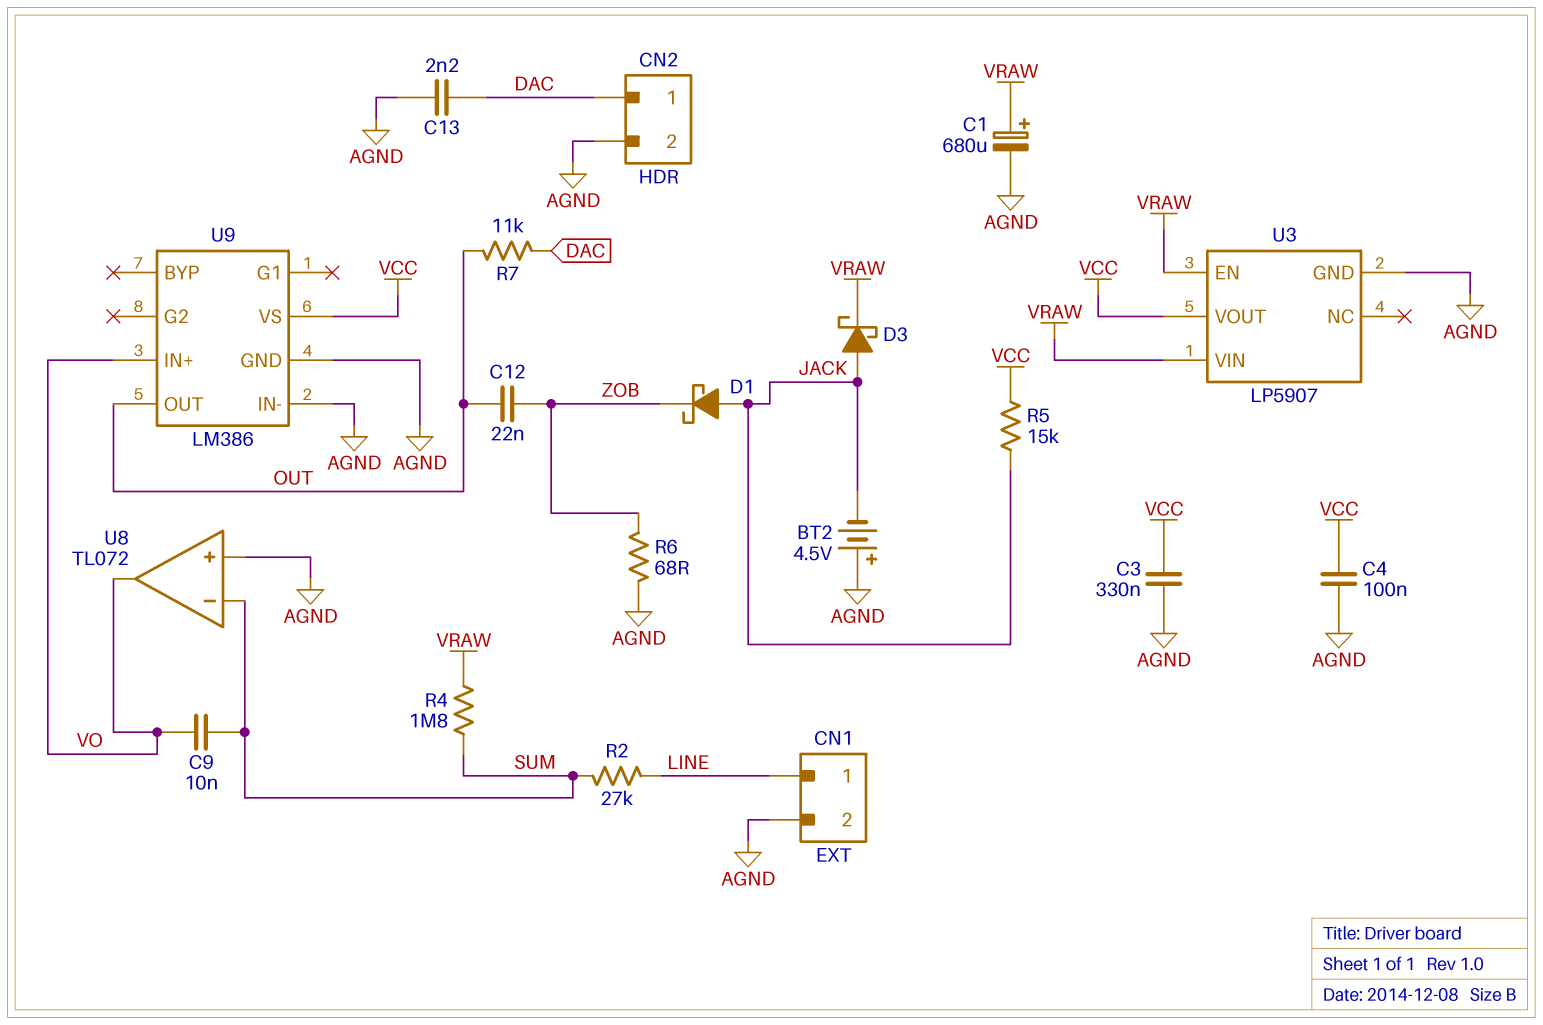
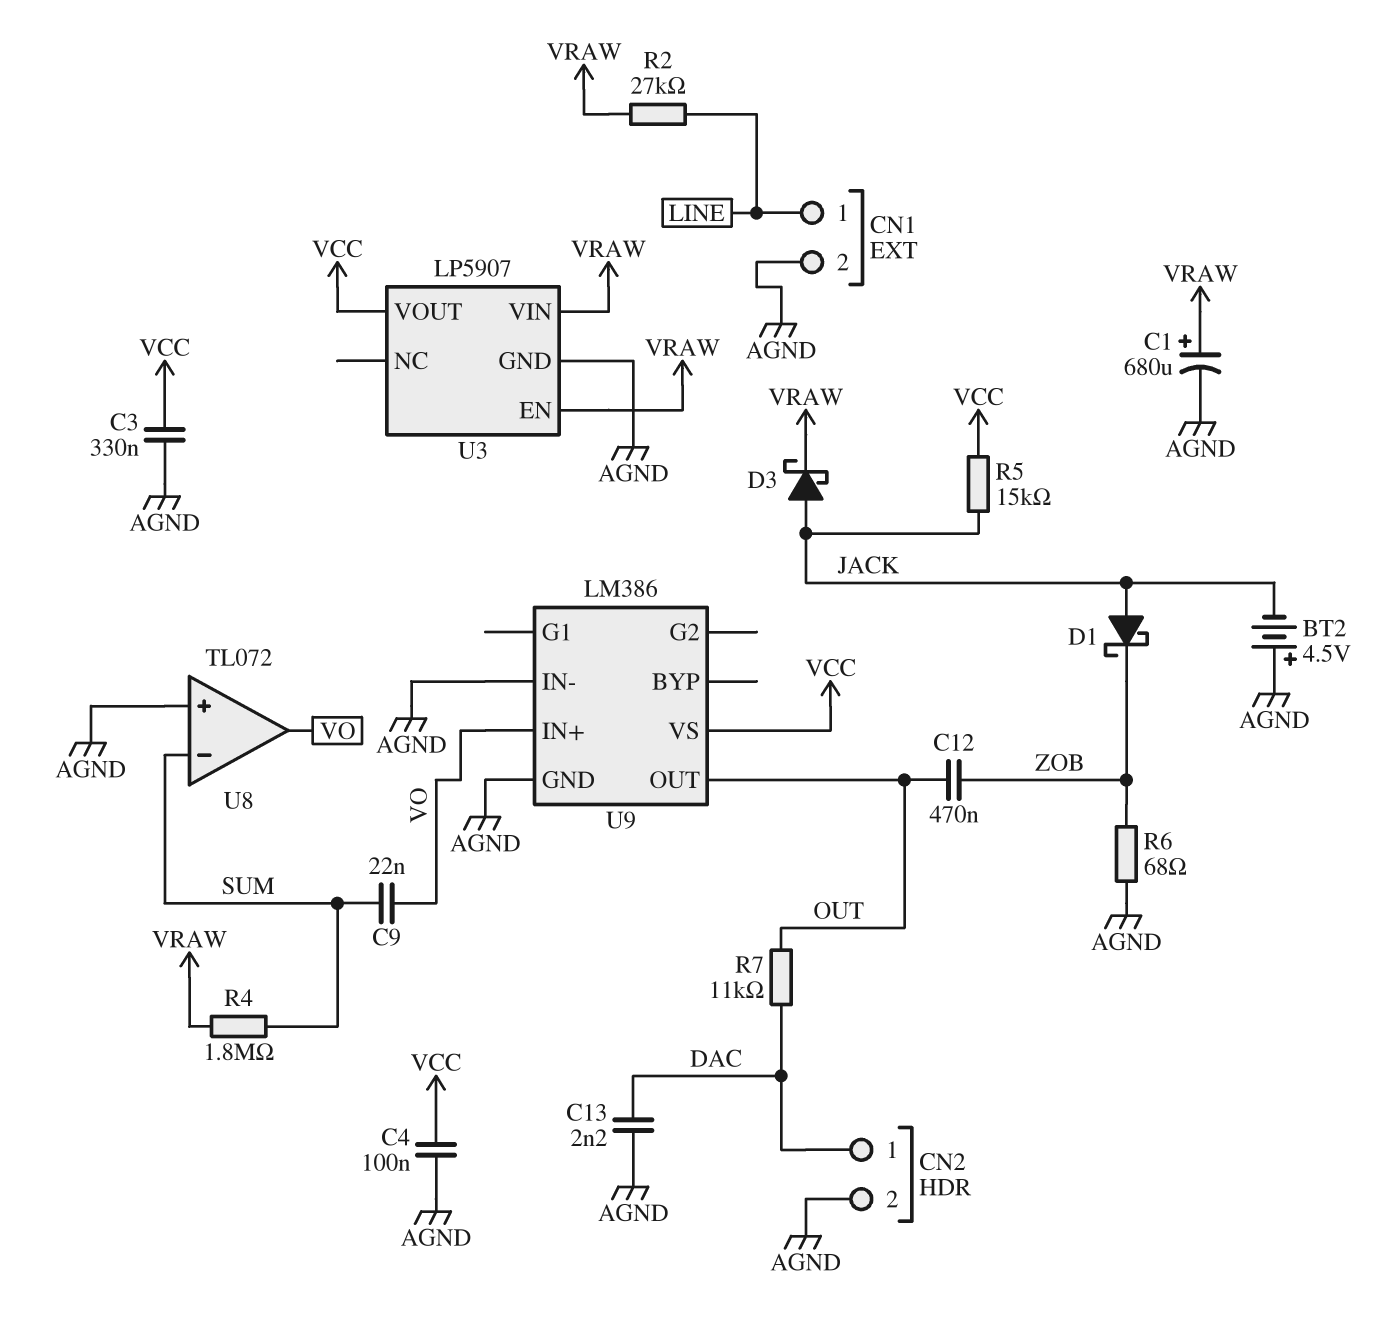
C9: 10nF (SUM, VO) -> 22nF (SUM, VO)
C12: 22nF (OUT, ZOB) -> 470nF (OUT, ZOB)
R2: 27k (LINE, SUM) -> 27k (LINE, VRAW)

